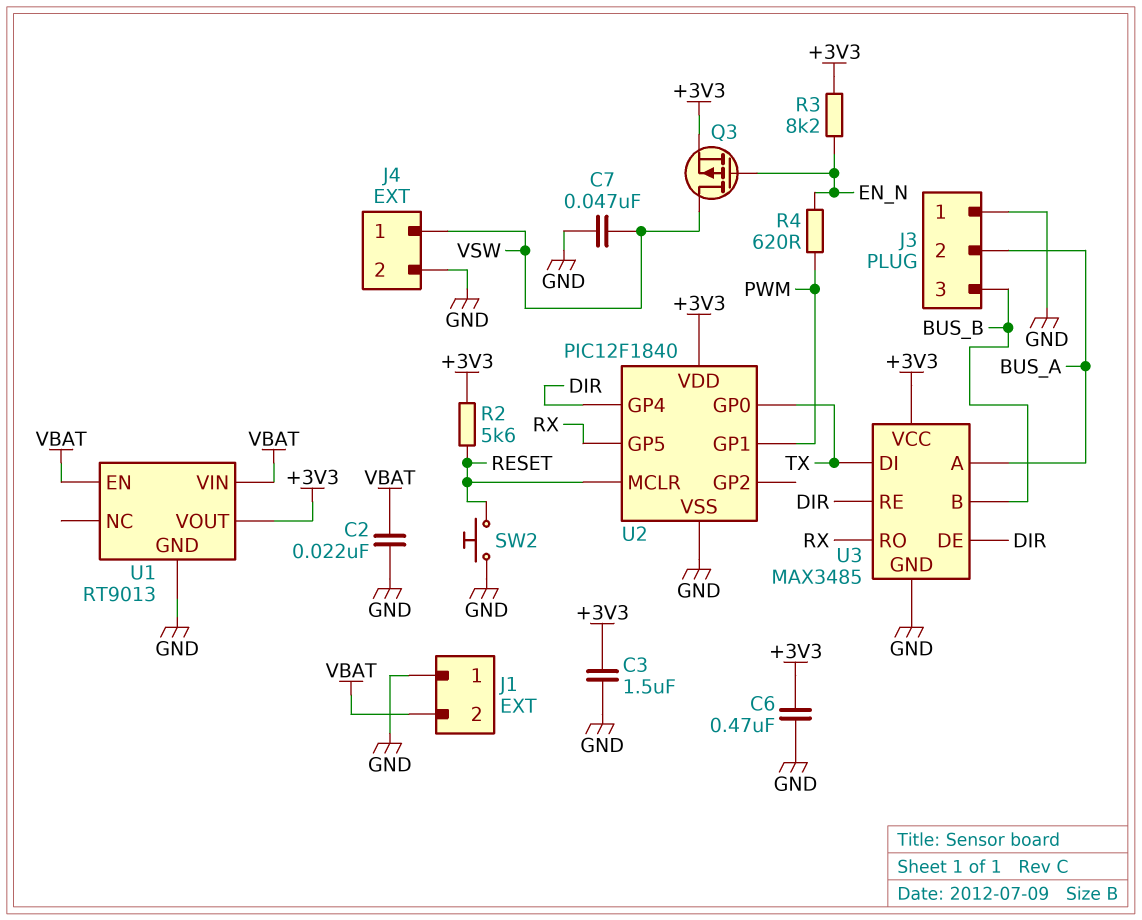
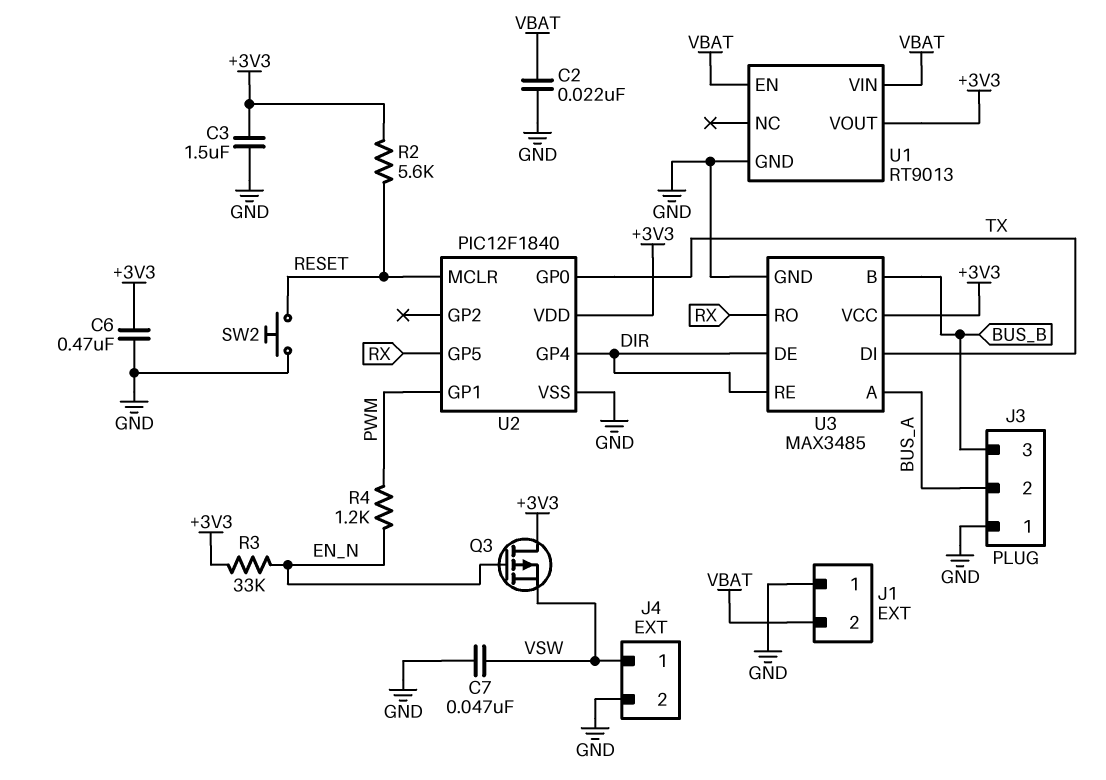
Q3: PMOS (G EN_N, D VSW, S +3V3) -> PMOS (G EN_N, D +3V3, S VSW)
R3: 8.2k (+3V3, EN_N) -> 33k (+3V3, EN_N)
R4: 620 (EN_N, PWM) -> 1.2k (EN_N, PWM)

